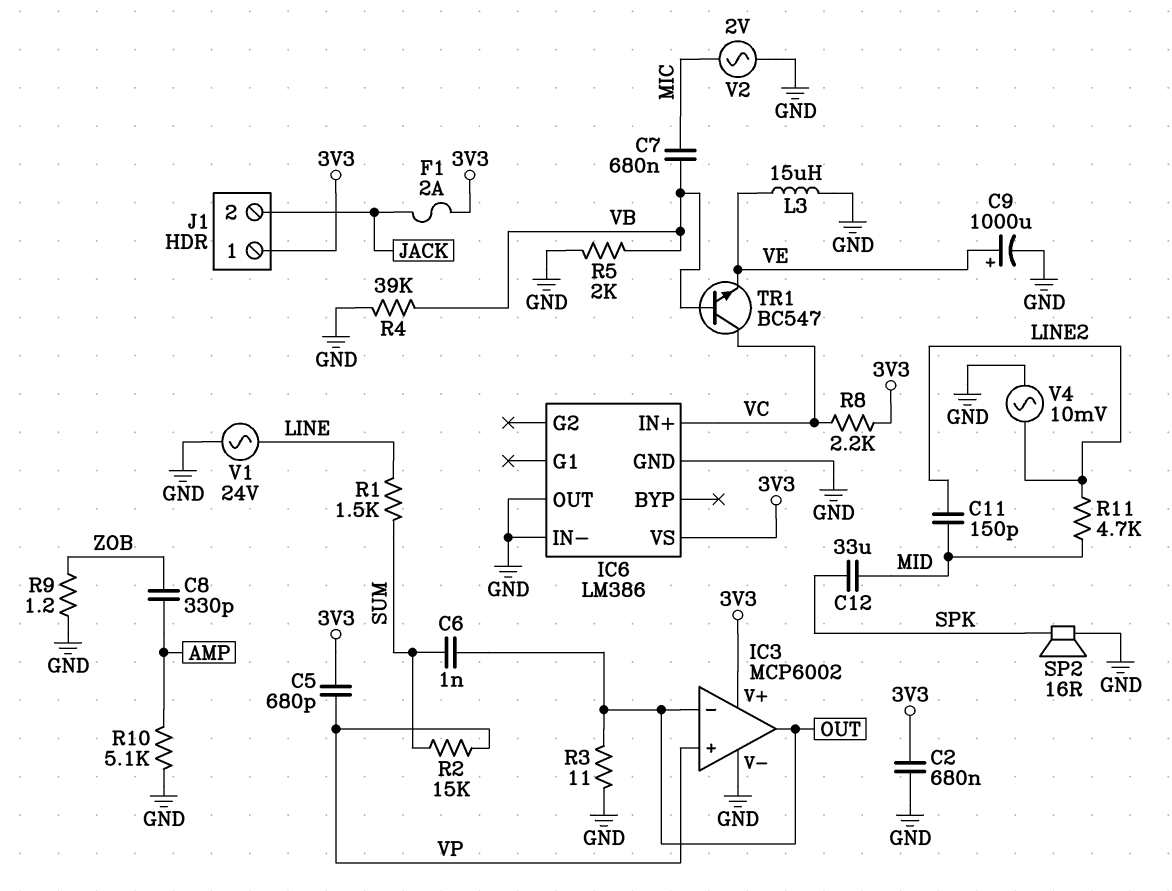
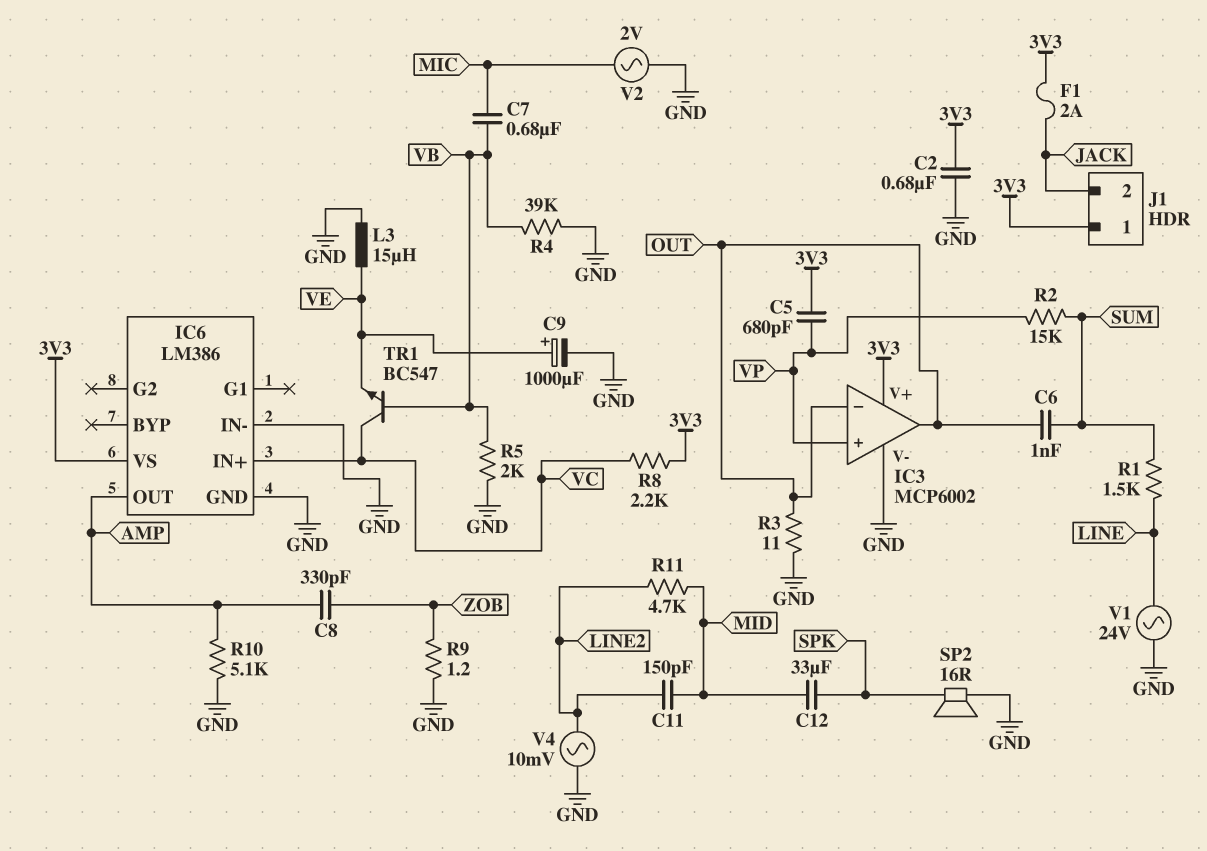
IC6 pin OUT: GND -> AMP

